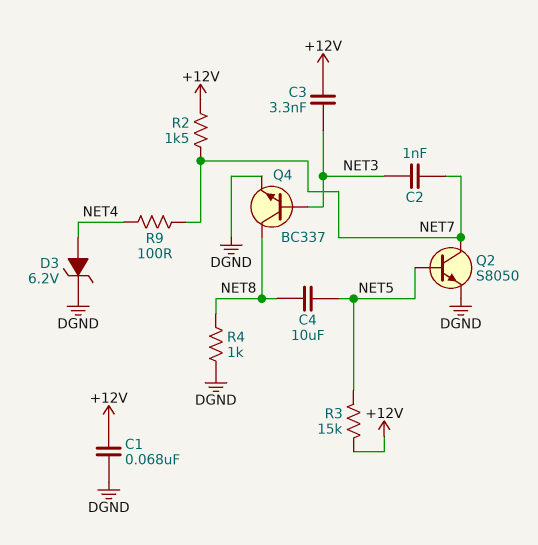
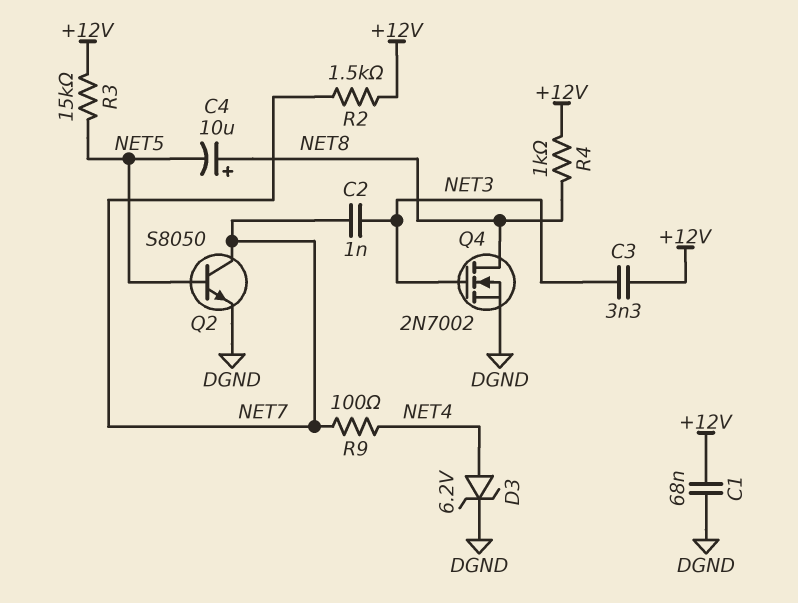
C4: 10uF (NET5, NET8) -> 10uF (plus NET8, minus NET5)
Q4: NPN BC337 (B NET3, C NET8, E DGND) -> NMOS 2N7002 (G NET3, D NET8, S DGND)
R4: 1k (DGND, NET8) -> 1k (+12V, NET8)

